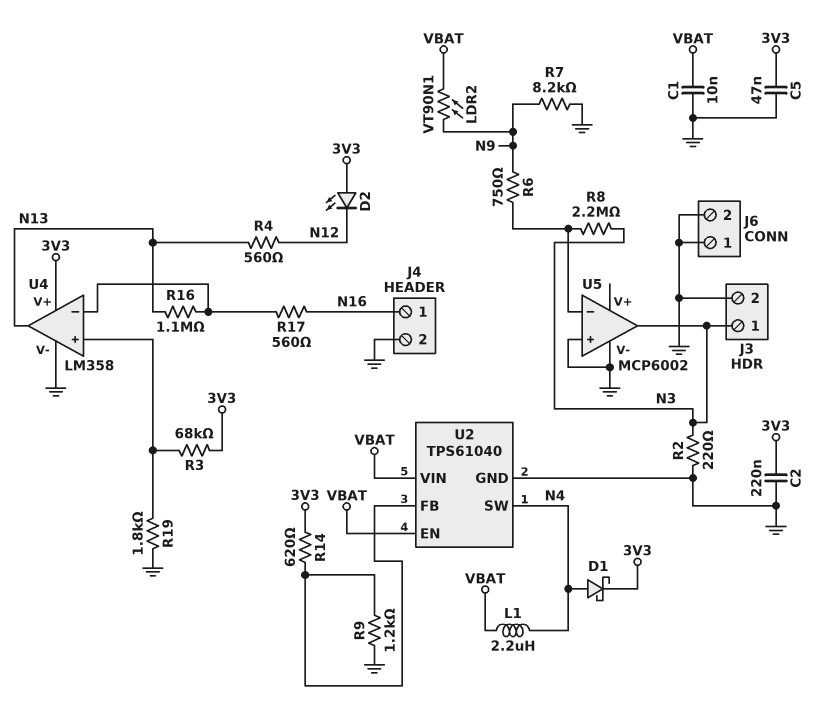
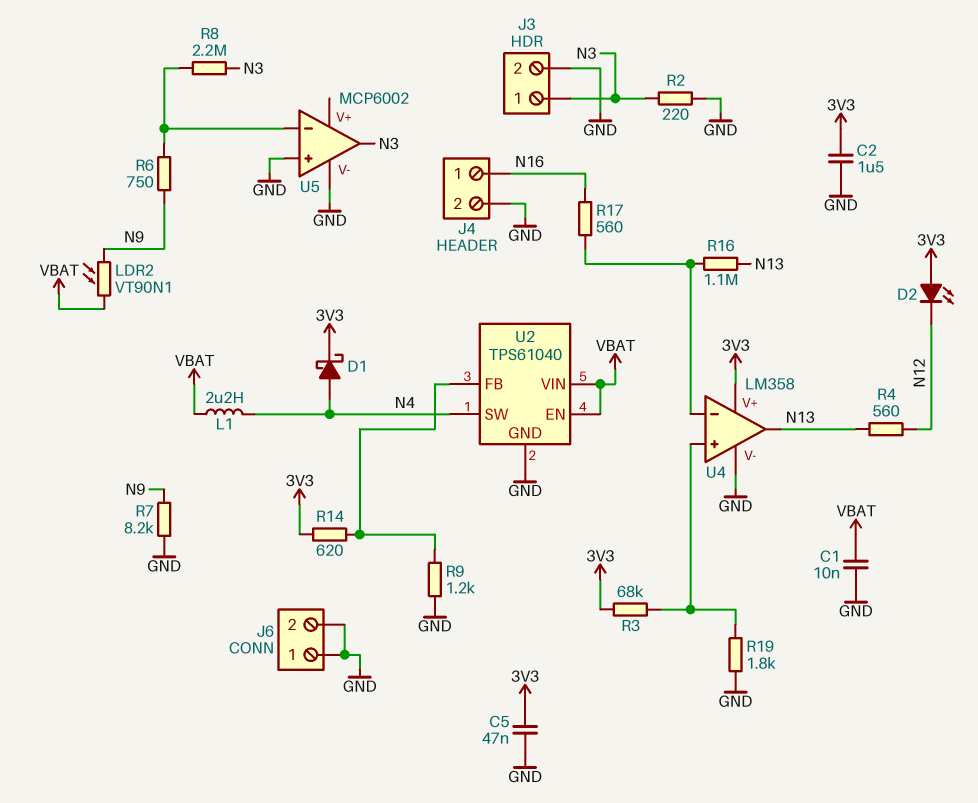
C2: 220nF (3V3, GND) -> 1.5uF (3V3, GND)

